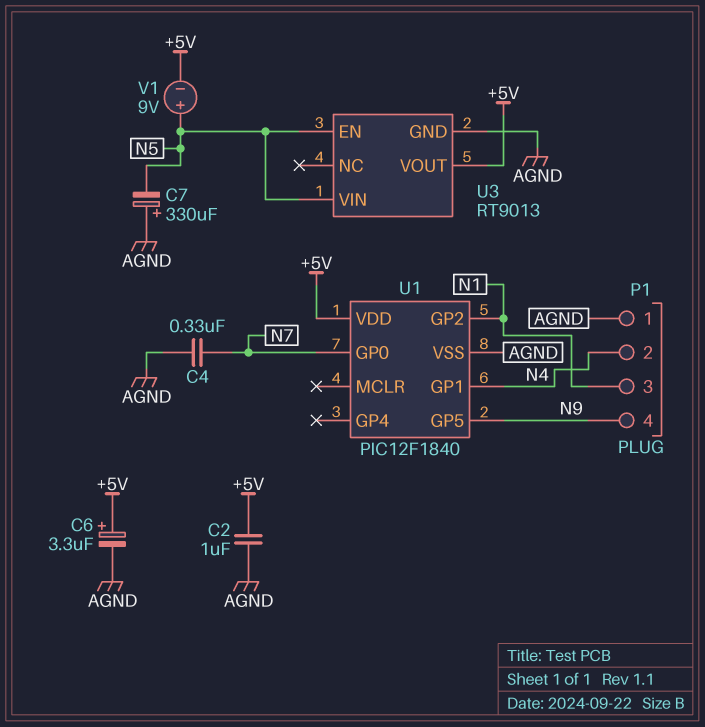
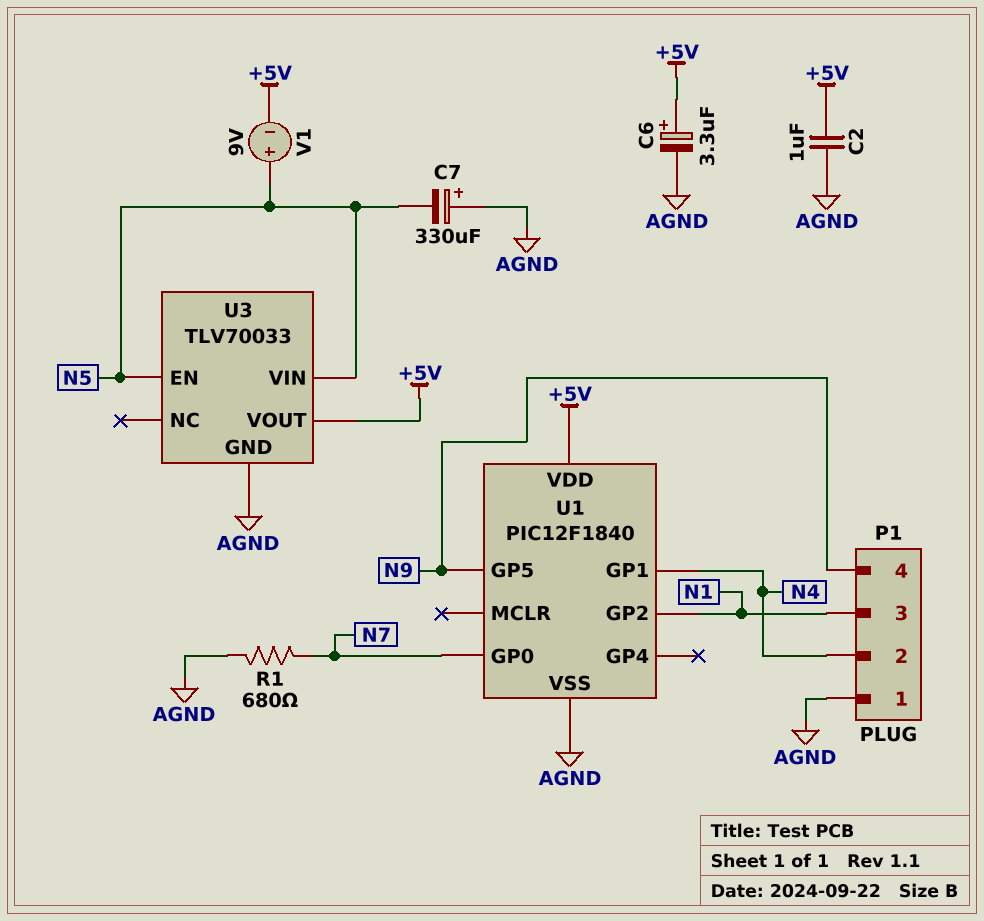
C4: 330nF (AGND, N7) -> none
R1: none -> 680 (AGND, N7)
U3: RT9013 -> TLV70033

